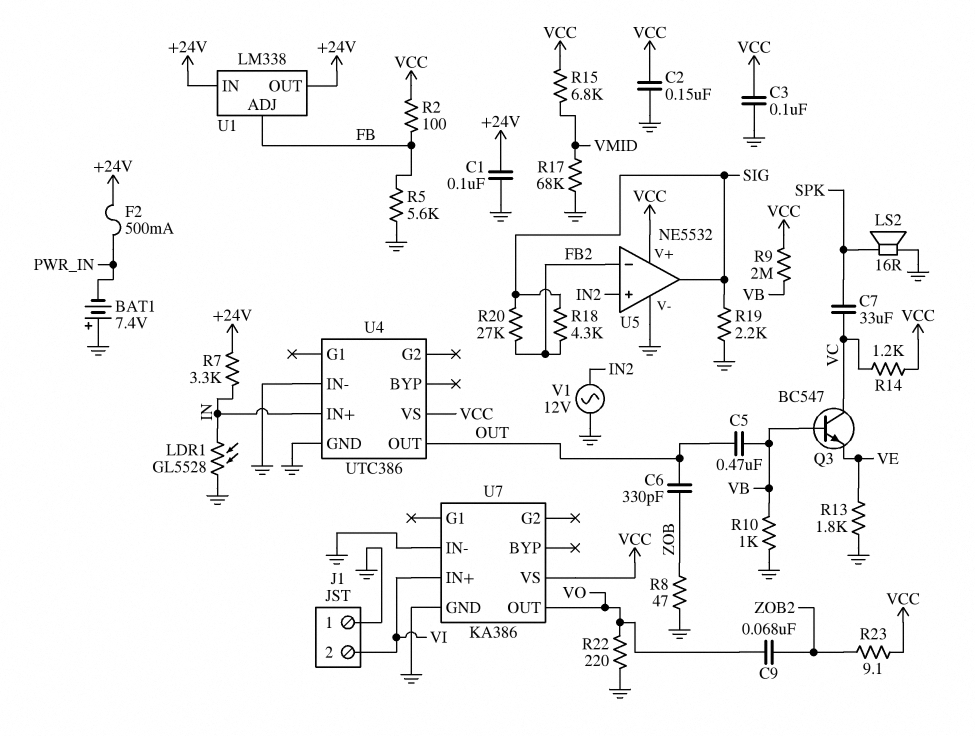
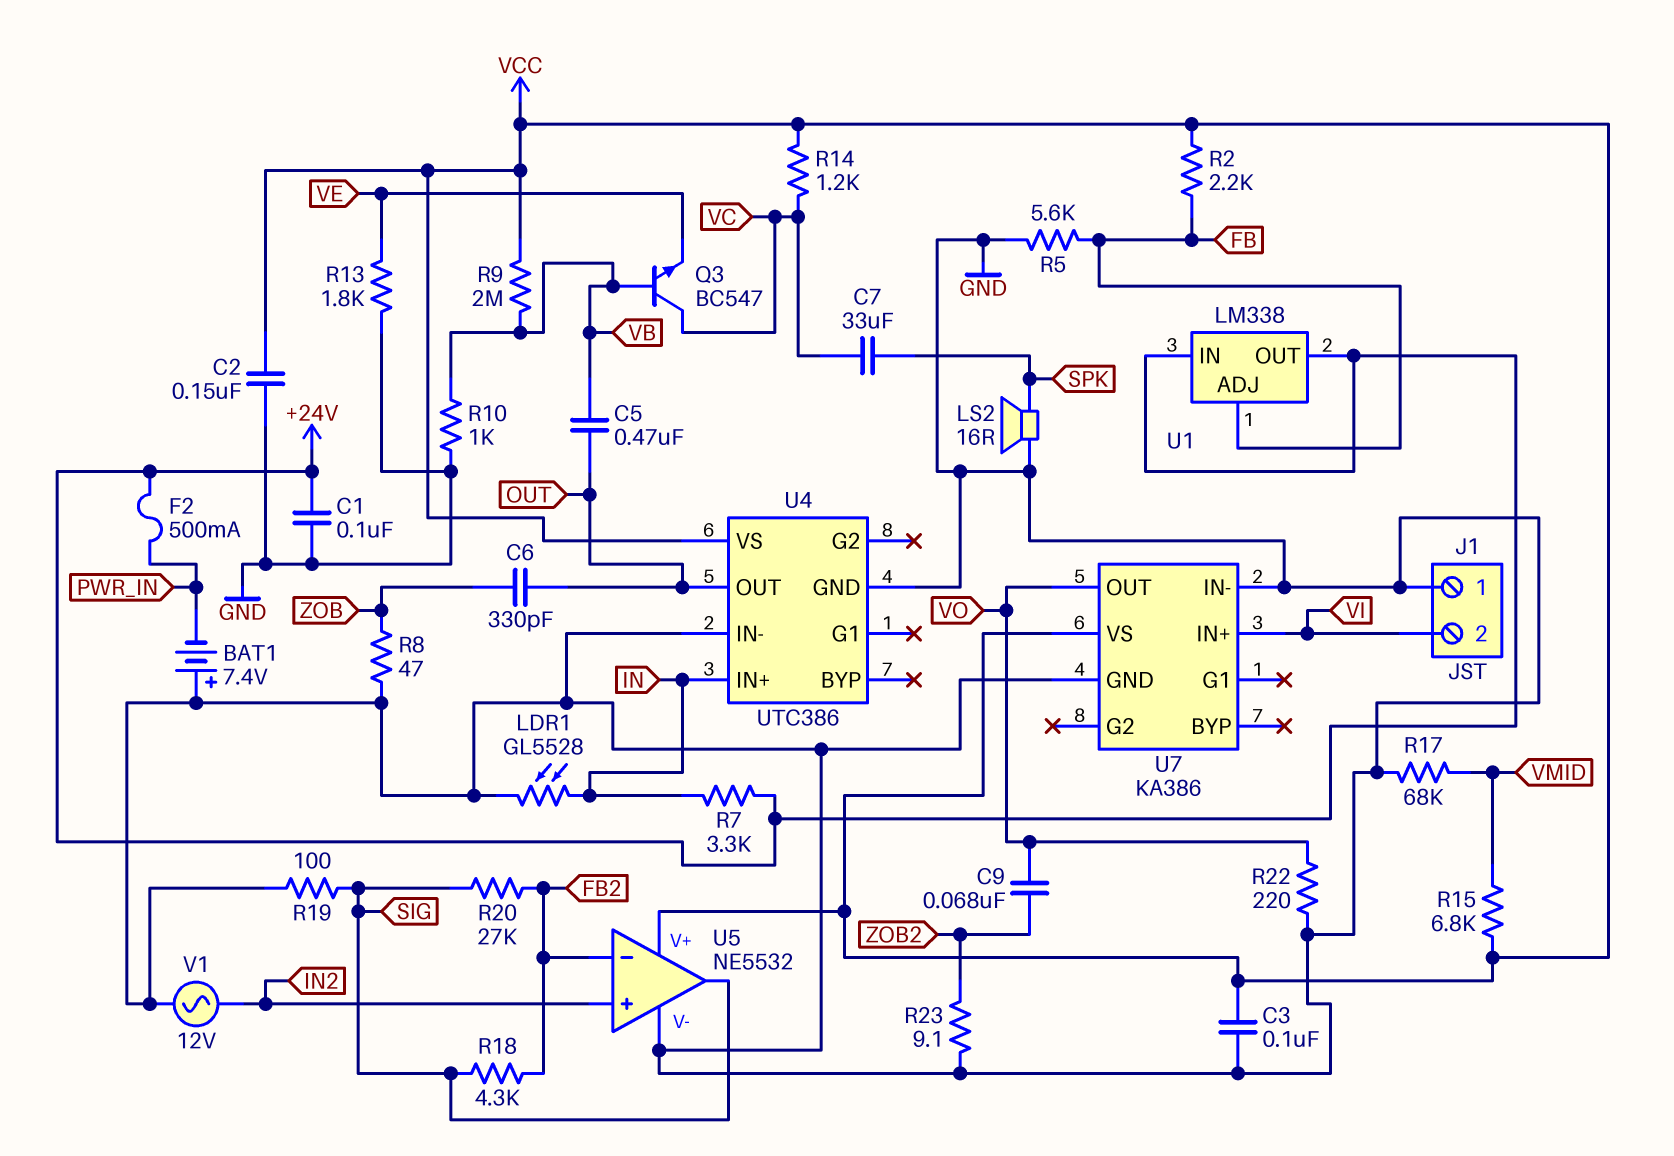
R2: 100 (FB, VCC) -> 2.2k (FB, VCC)
R19: 2.2k (GND, SIG) -> 100 (GND, SIG)
R23: 9.1 (VCC, ZOB2) -> 9.1 (GND, ZOB2)

